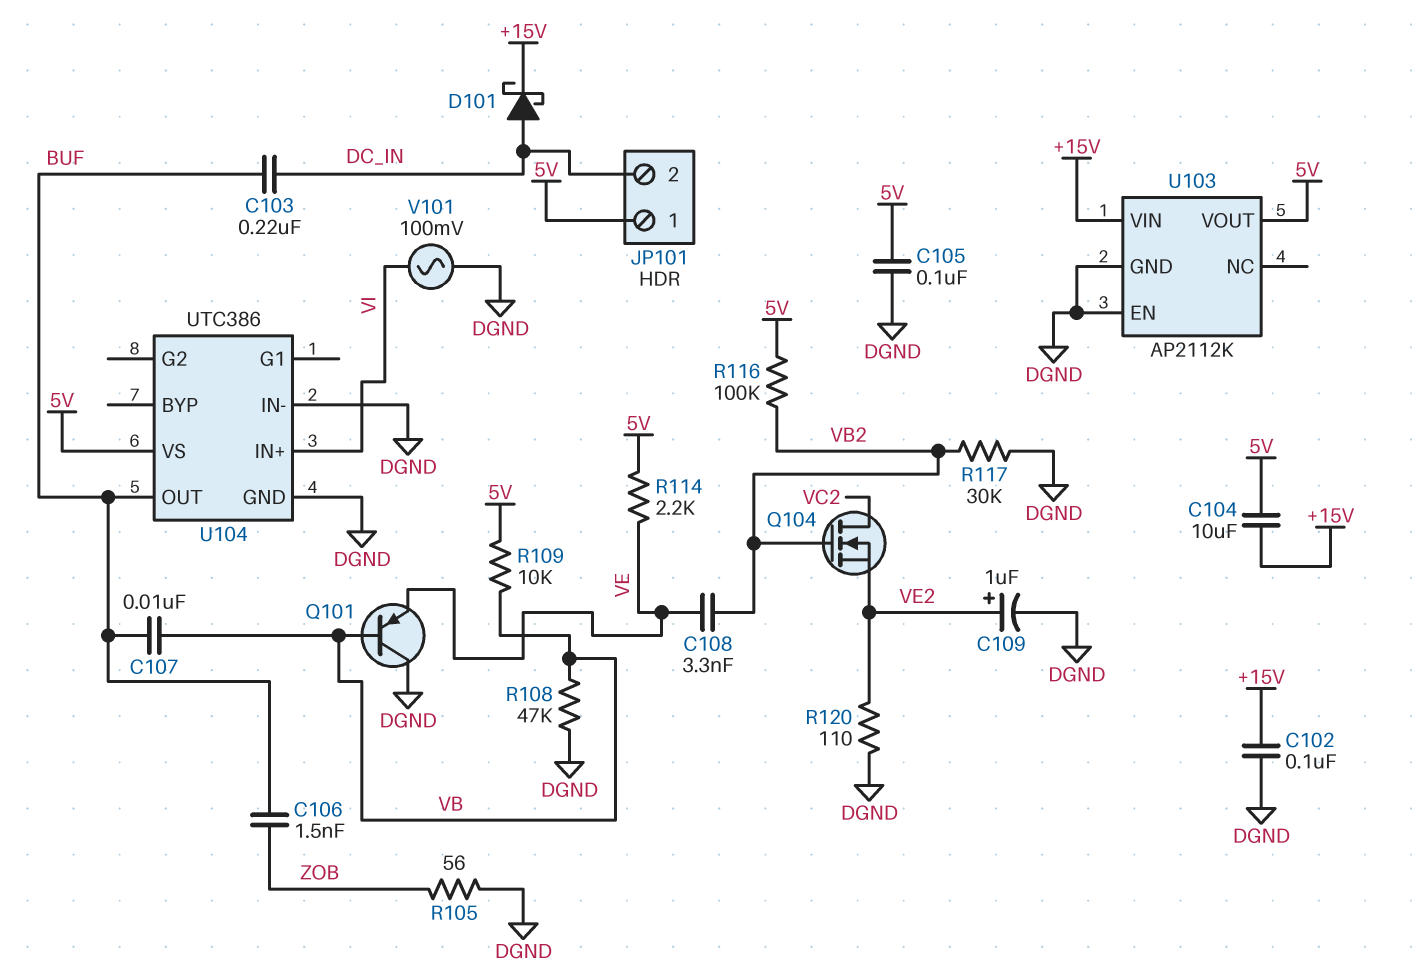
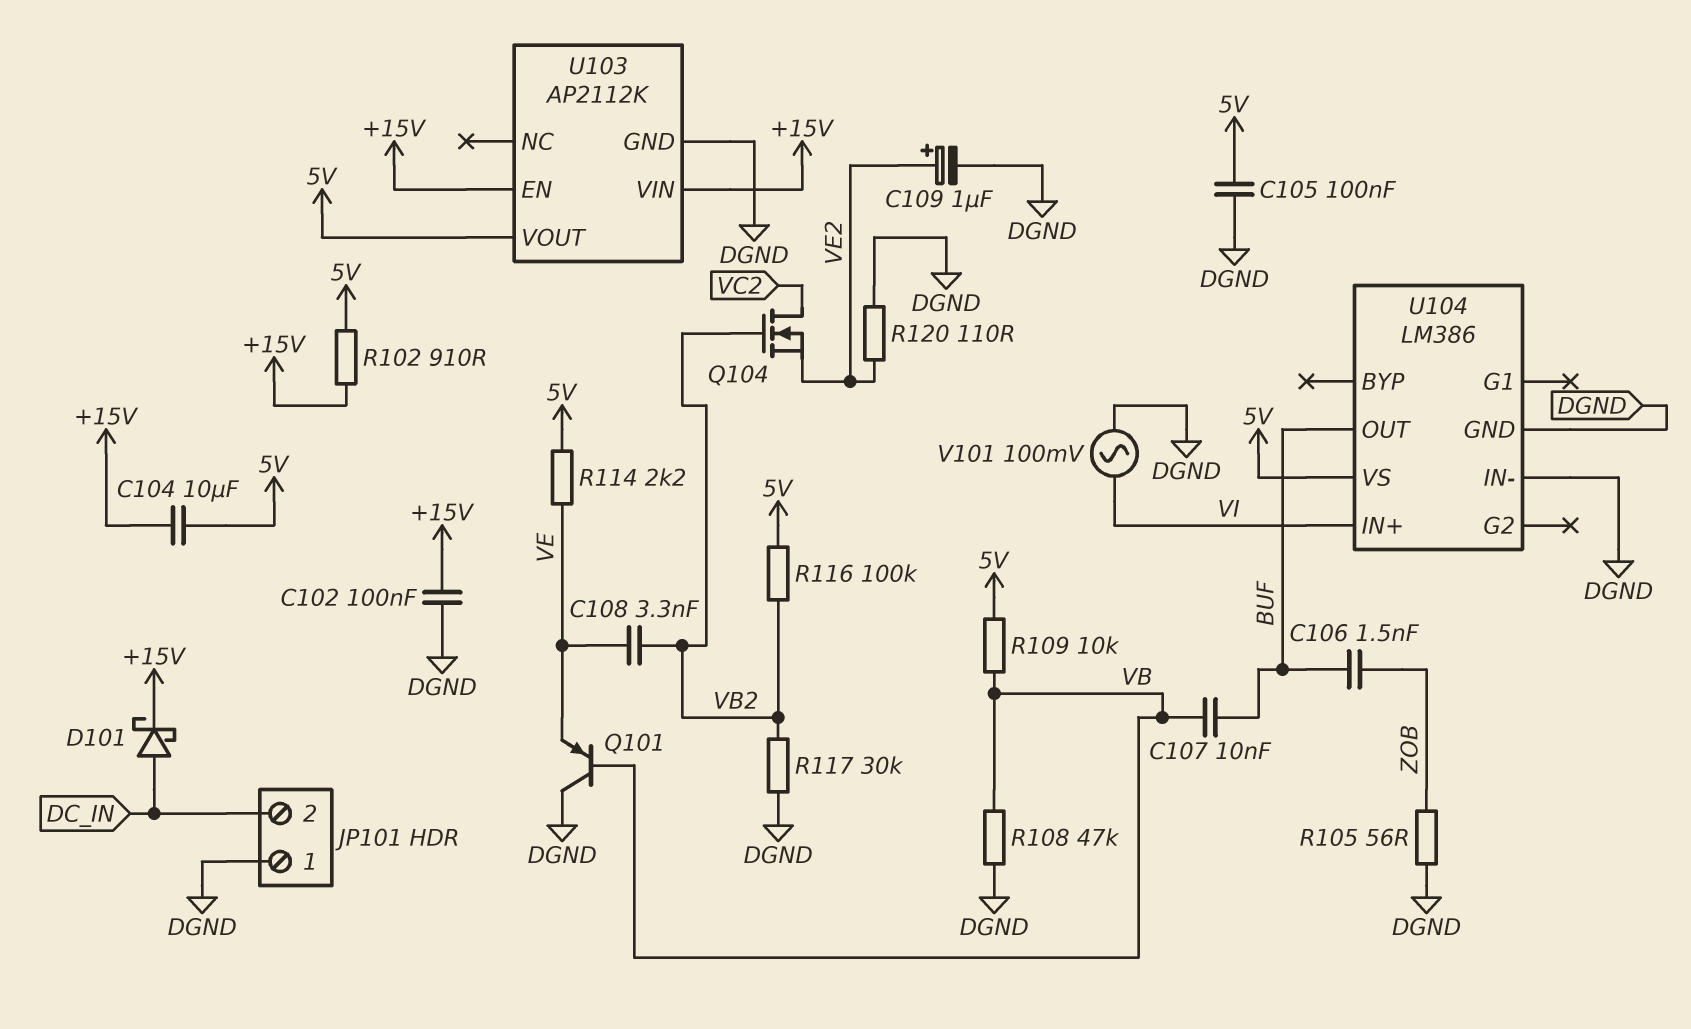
C103: 220nF (BUF, DC_IN) -> none
JP101 pin 1: 5V -> DGND
R102: none -> 910 (+15V, 5V)
U103 pin EN: DGND -> +15V
U104: UTC386 -> LM386

